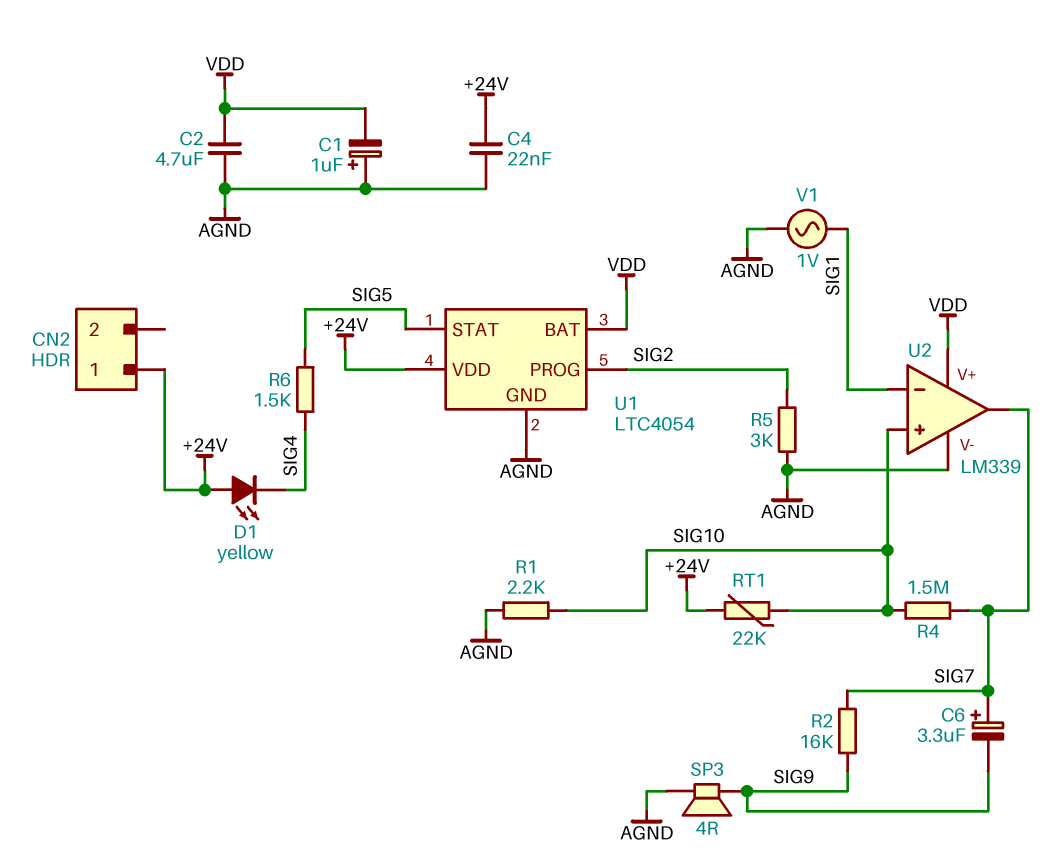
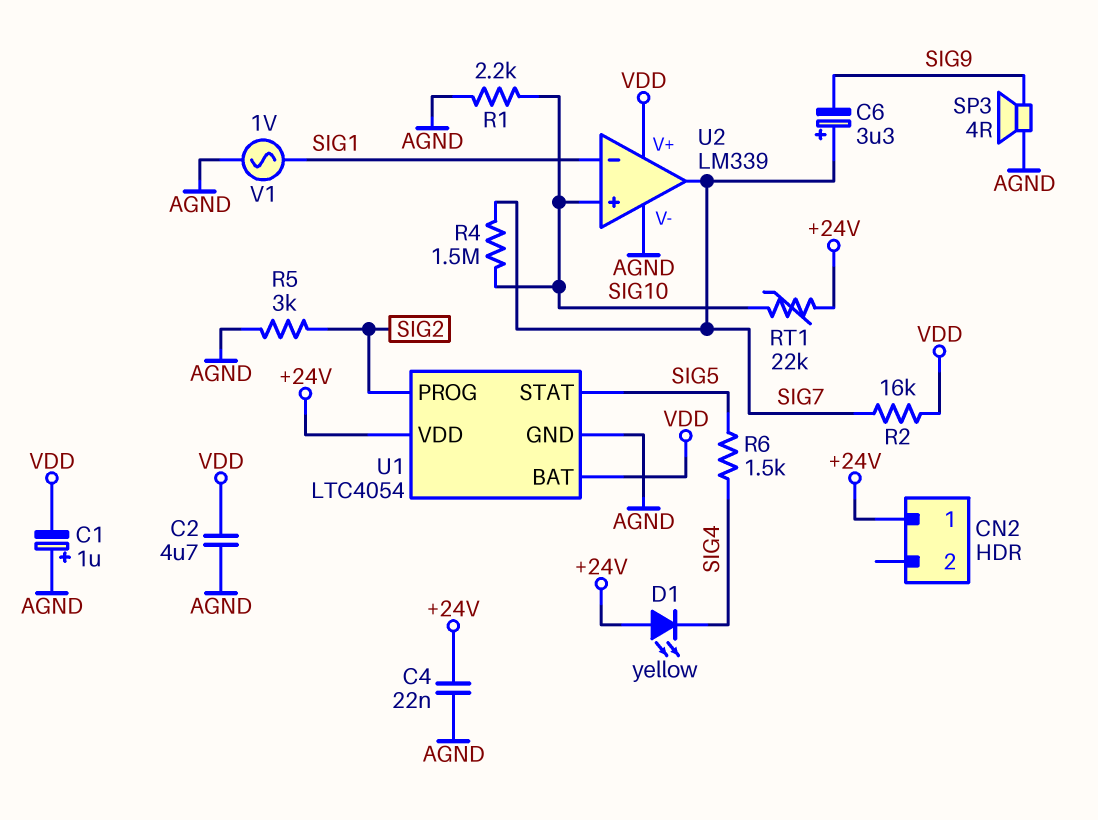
R2: 16k (SIG7, SIG9) -> 16k (SIG7, VDD)

